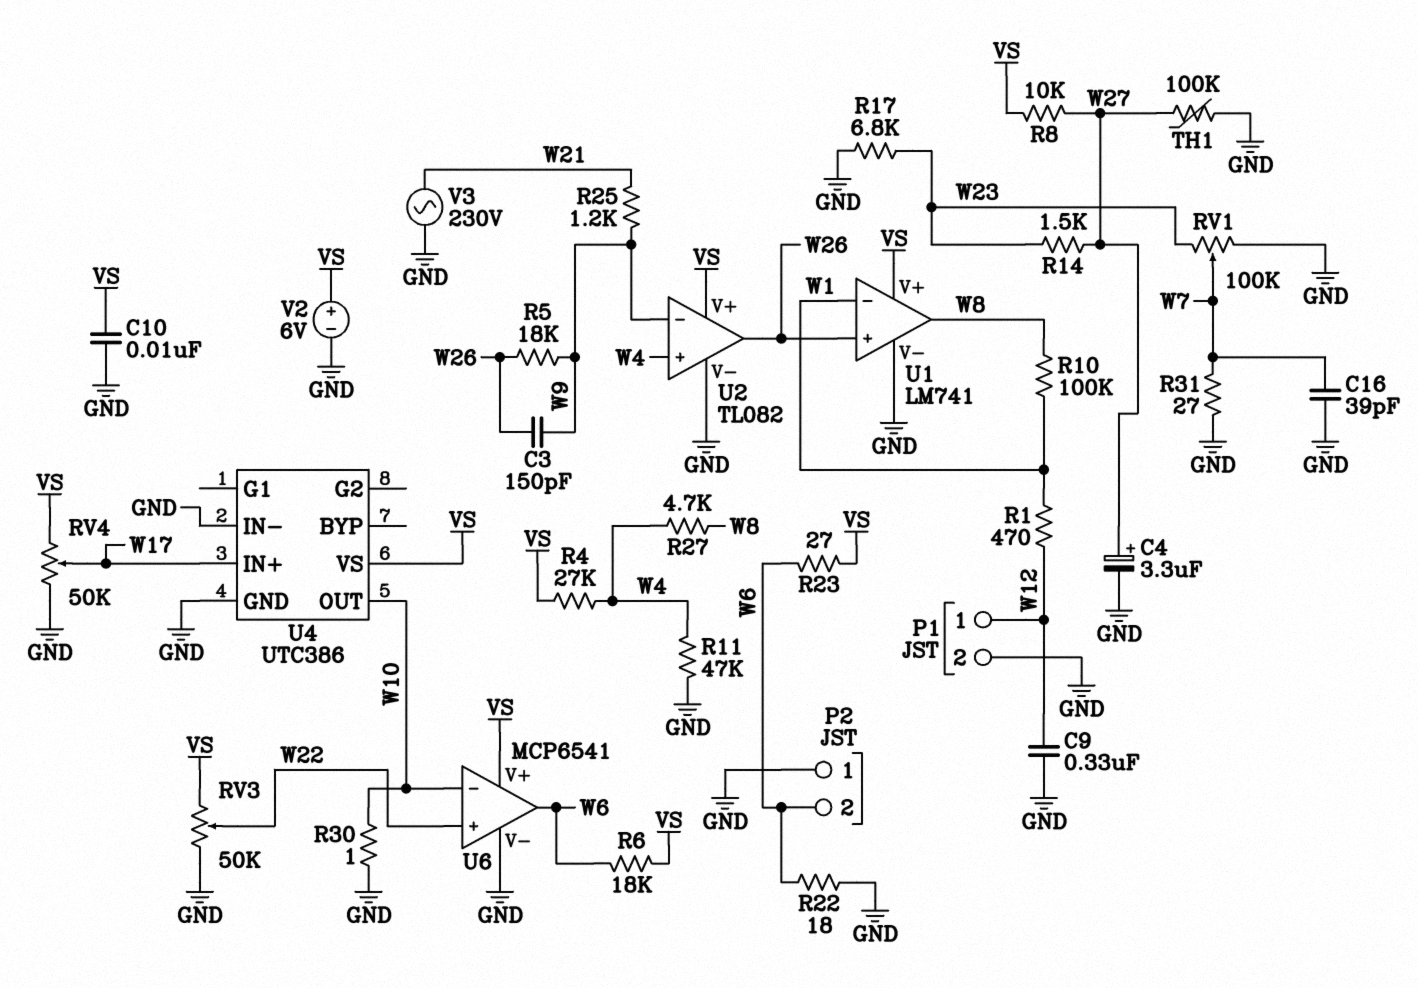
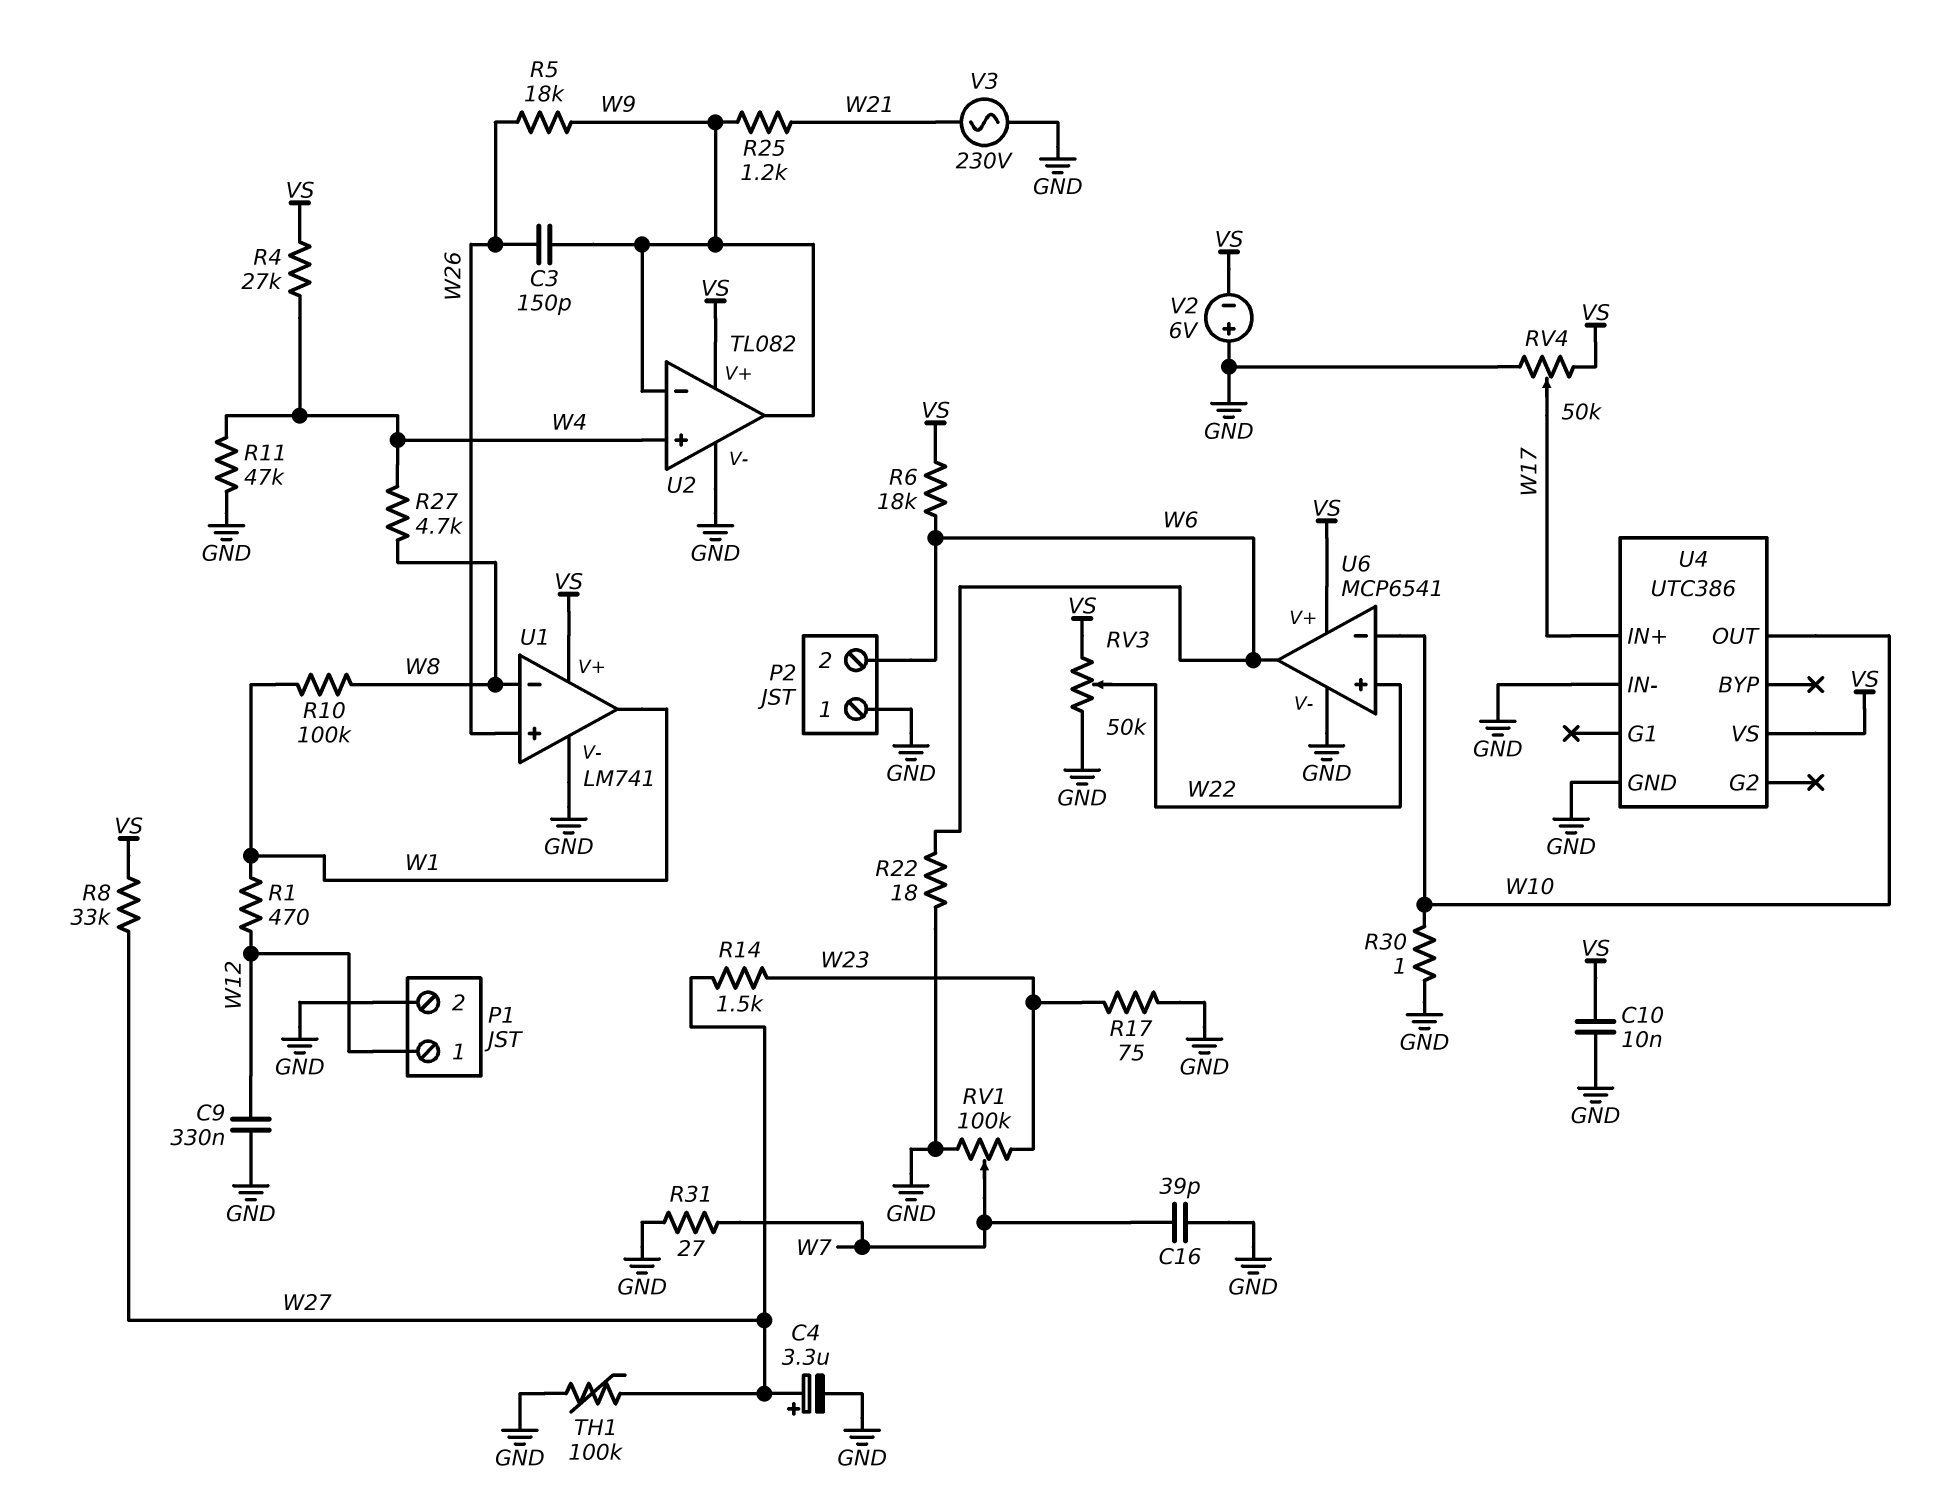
R8: 10k (VS, W27) -> 33k (VS, W27)
R17: 6.8k (GND, W23) -> 75 (GND, W23)
R23: 27 (VS, W6) -> none
U1 pin in-: W1 -> W8
U1 pin out: W8 -> W1
U2 pin out: W26 -> W9
V2: 6V (plus VS, minus GND) -> 6V (plus GND, minus VS)

